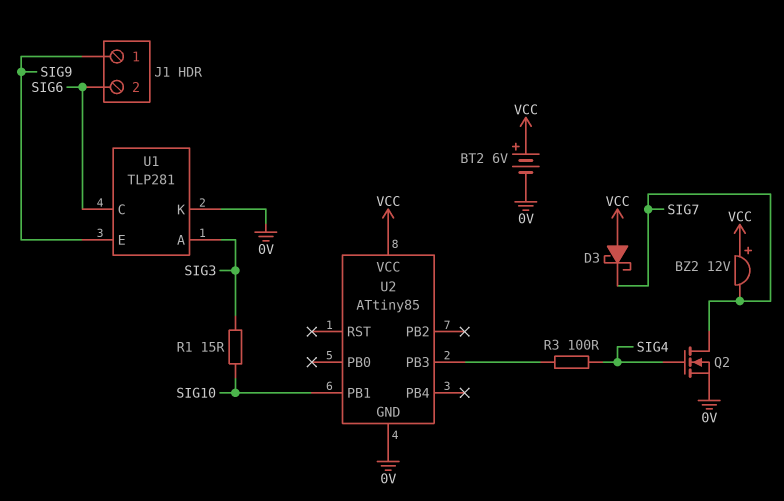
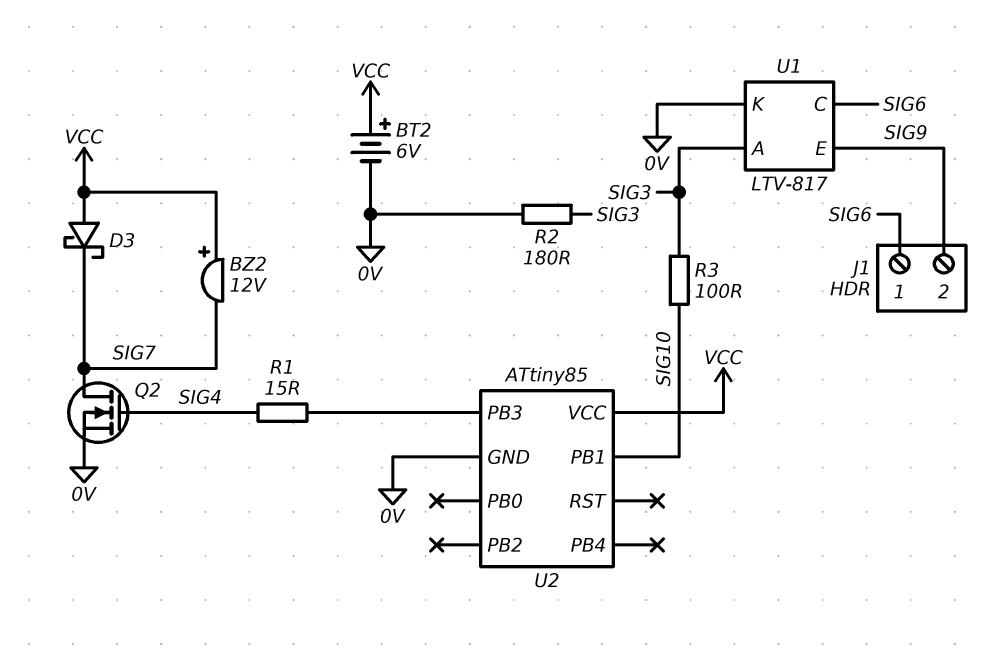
J1 pin 1: SIG9 -> SIG6
J1 pin 2: SIG6 -> SIG9
R1: 15 (SIG3, SIG10) -> 15 (SIG4, U2/PB3)
R2: none -> 180 (0V, SIG3)
R3: 100 (SIG4, U2/PB3) -> 100 (SIG3, SIG10)
U1: TLP281 -> LTV-817

